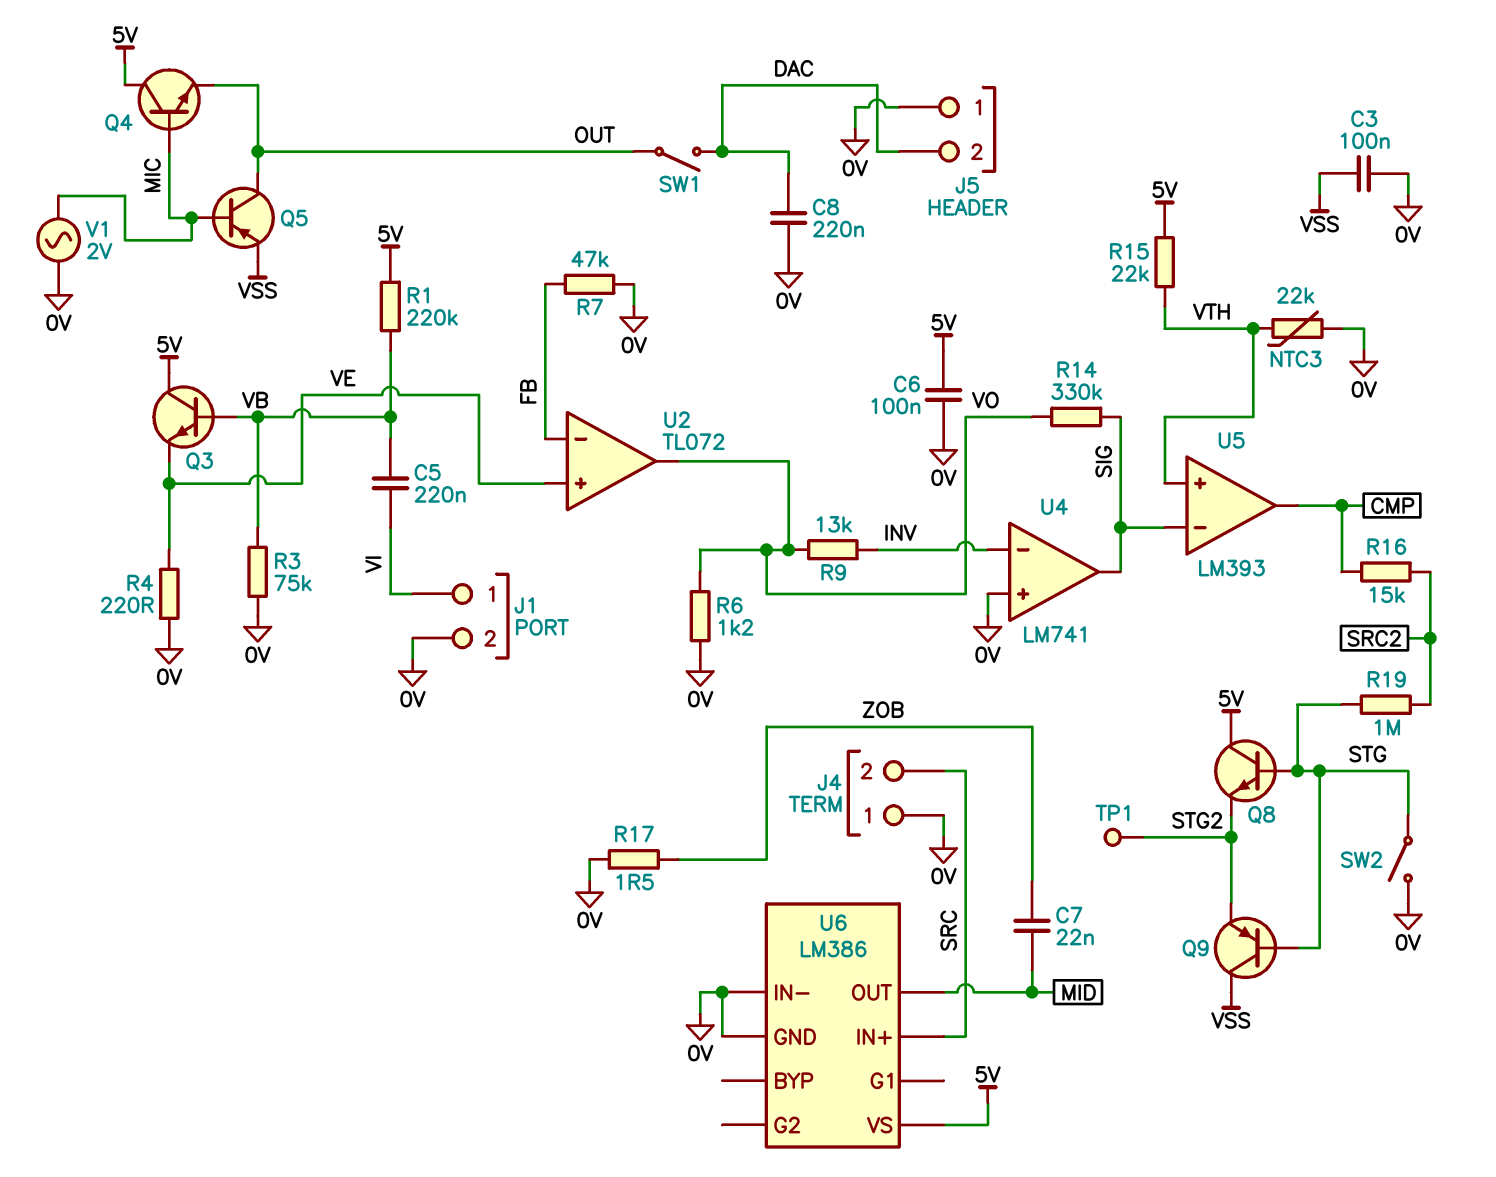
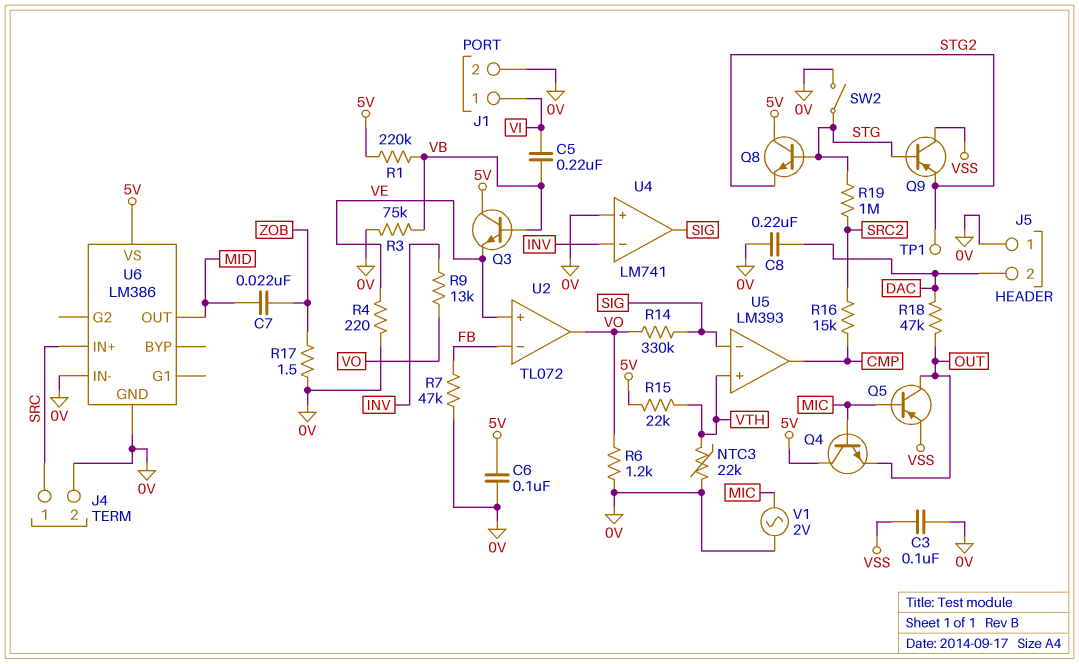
J4 pin 1: 0V -> SRC
J4 pin 2: SRC -> 0V
R18: none -> 47k (DAC, OUT)
SW1: switch (DAC, OUT) -> none

